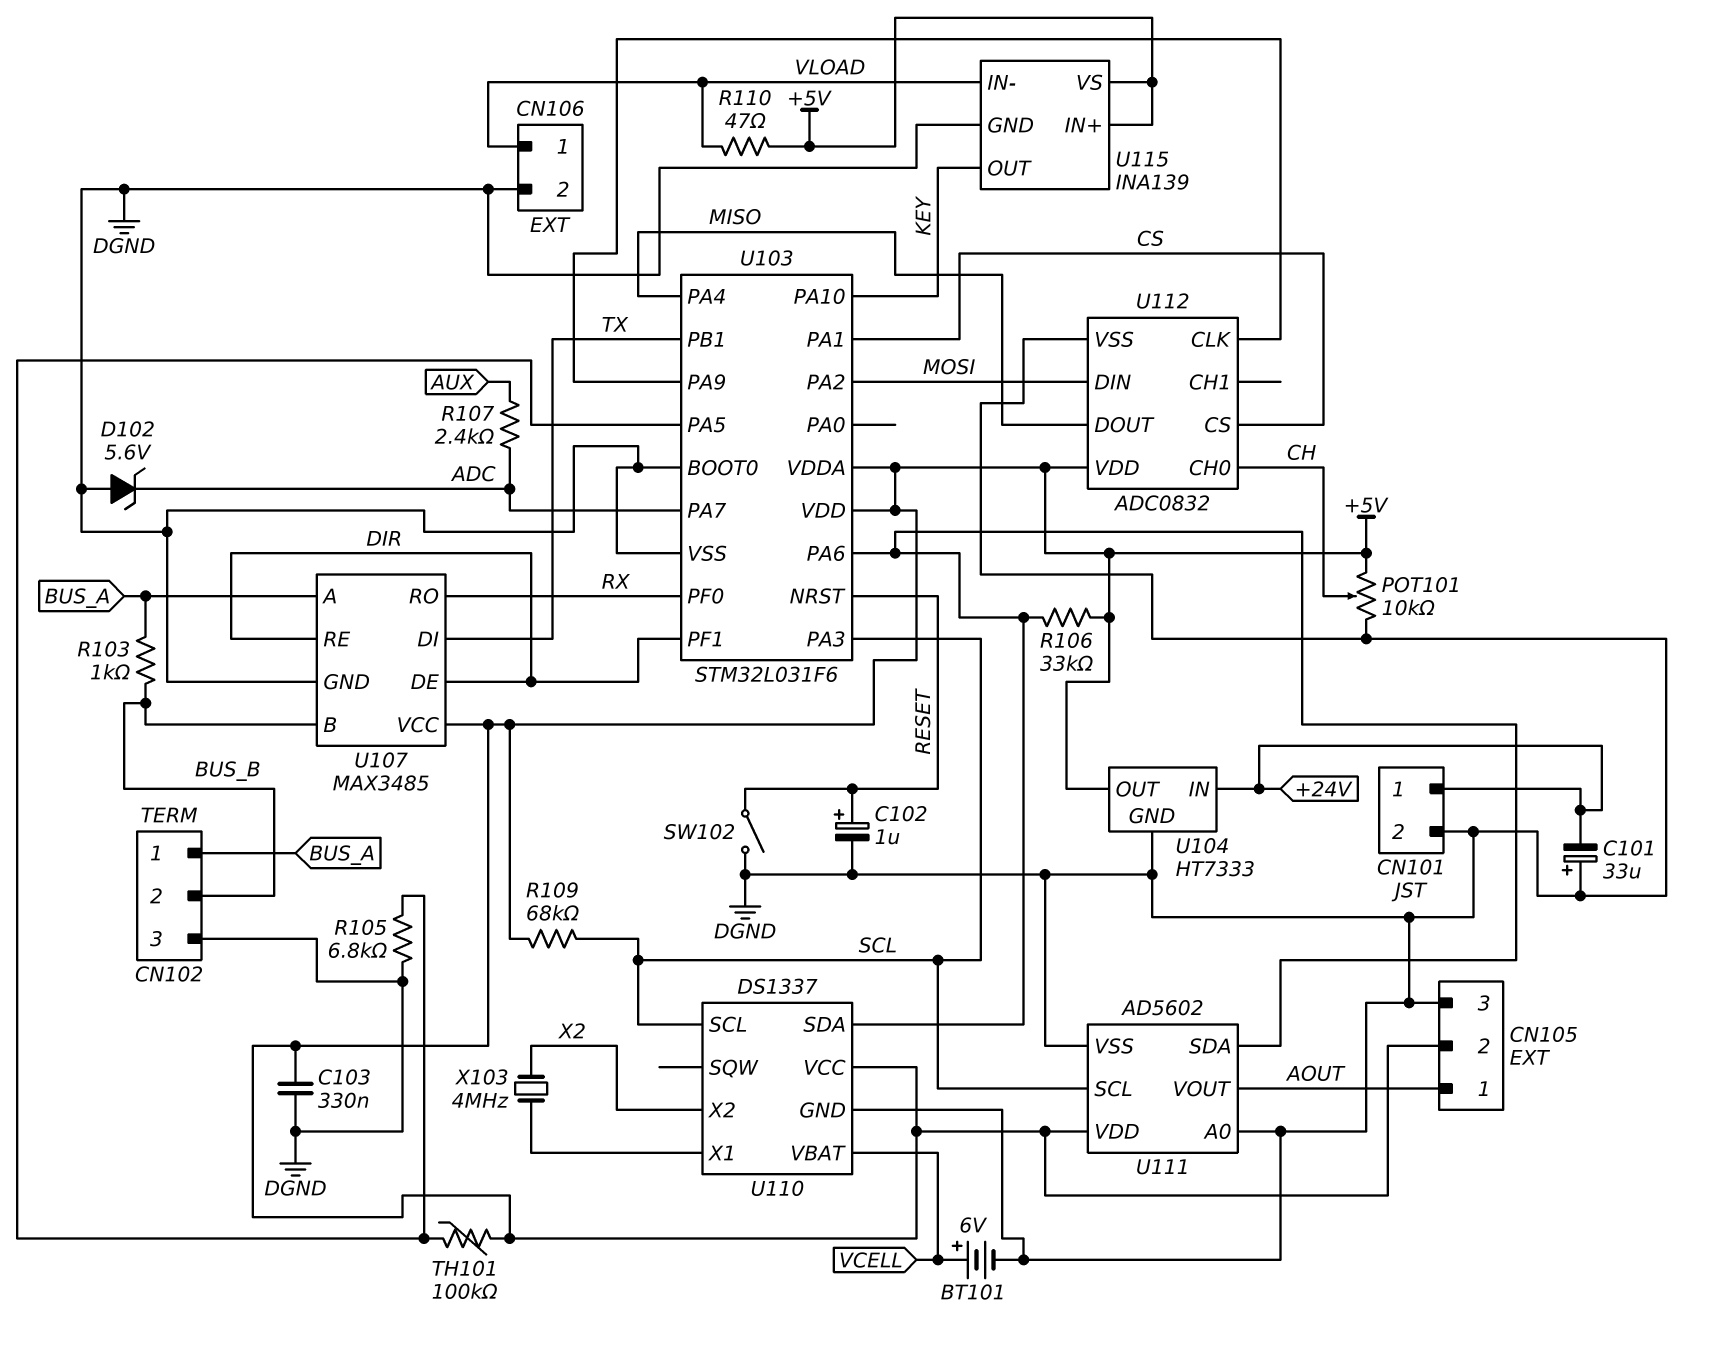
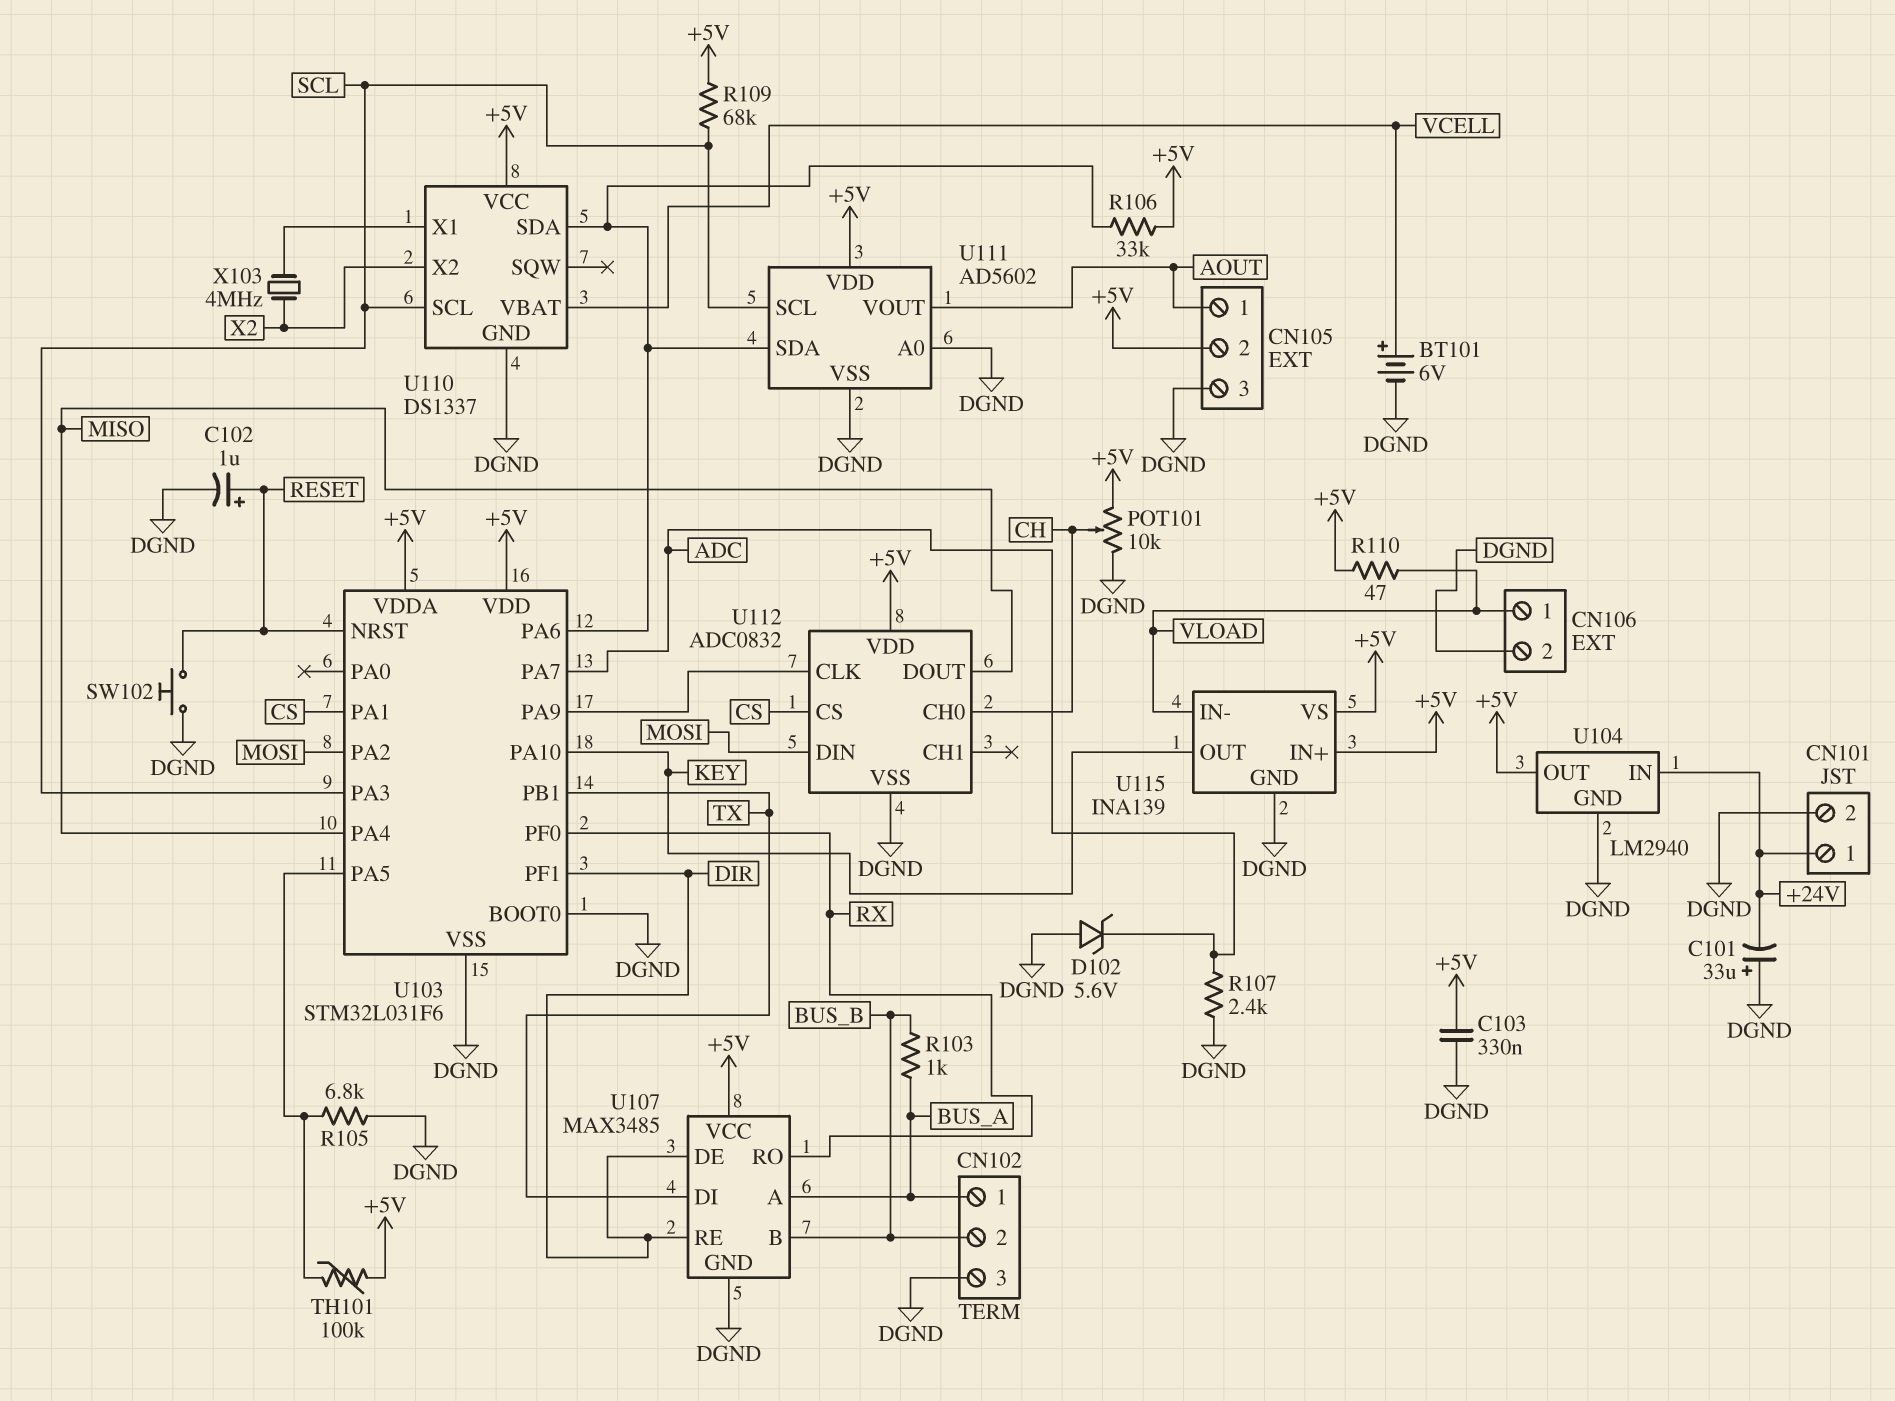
R107: 2.4k (ADC, AUX) -> 2.4k (ADC, DGND)
SW102: switch (DGND, RESET) -> button (DGND, RESET)
U104: HT7333 -> LM2940

